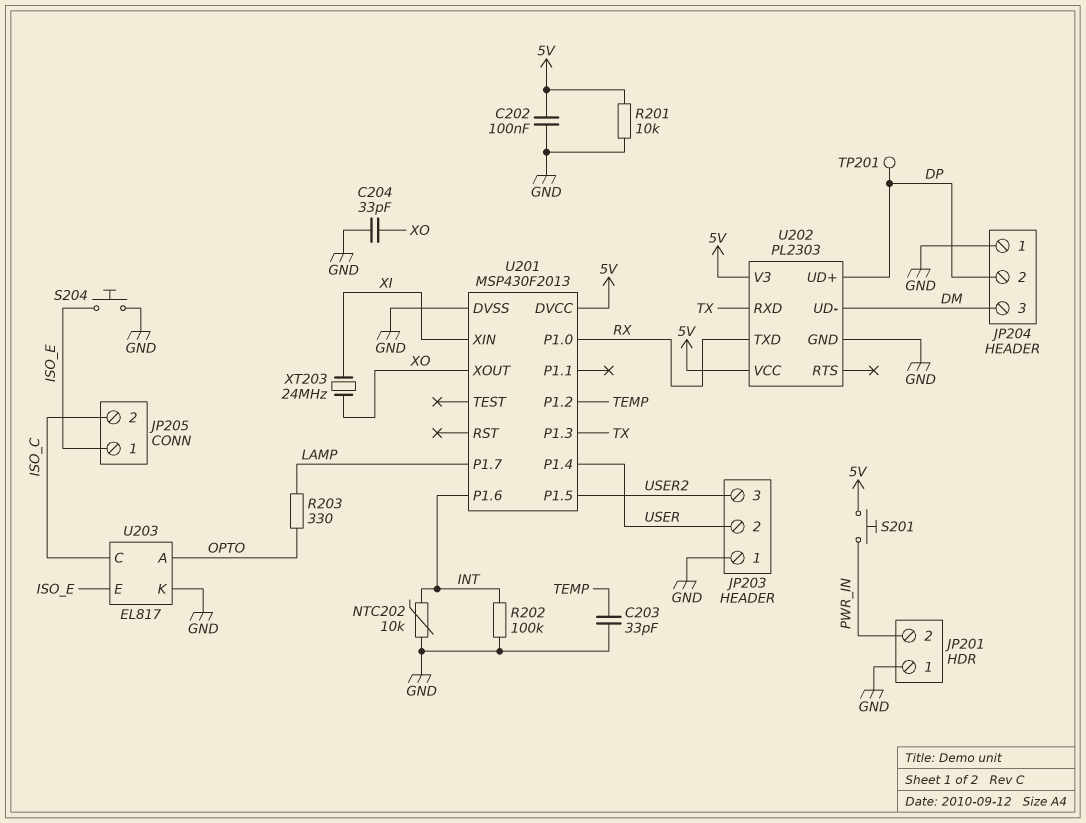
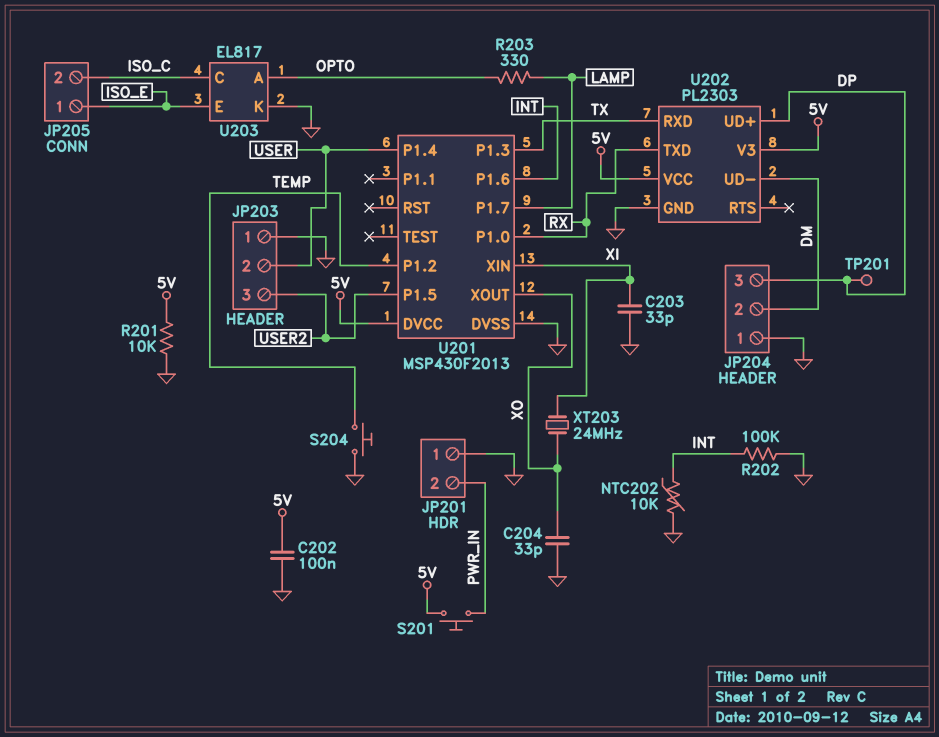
C203: 33pF (GND, TEMP) -> 33pF (GND, XI)
JP204 pin 2: DP -> DM
JP204 pin 3: DM -> DP
S204: button (GND, ISO_E) -> button (GND, TEMP)

